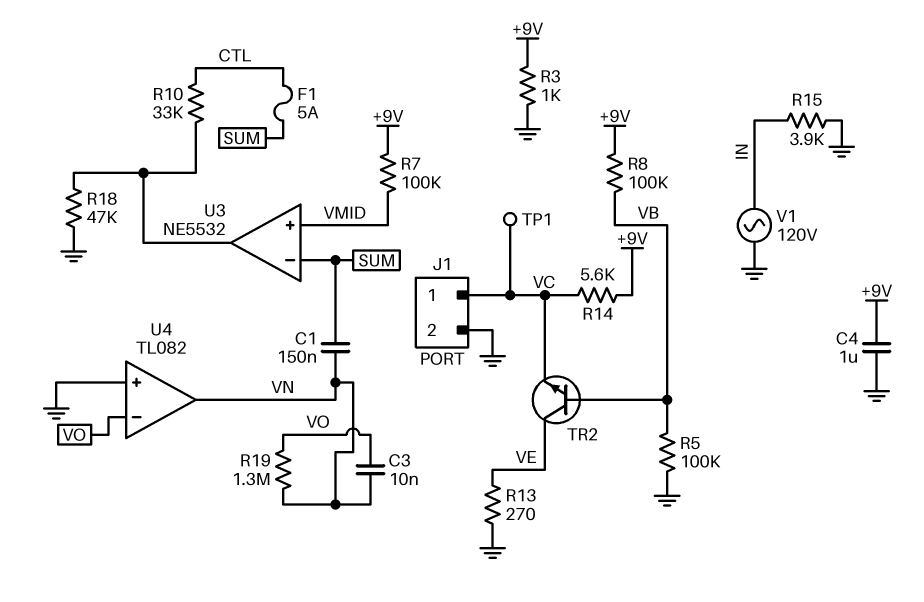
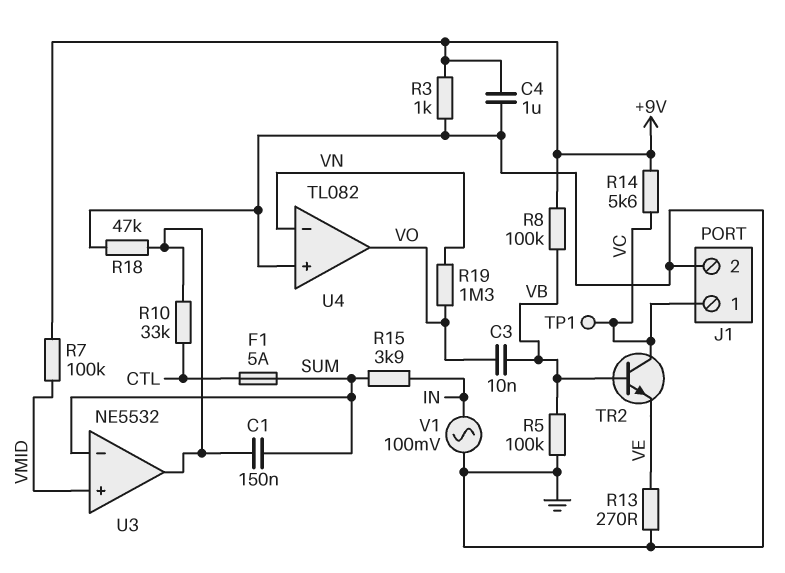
C1: 150nF (SUM, VN) -> 150nF (SUM, U3/out)
C3: 10nF (VN, VO) -> 10nF (VB, VO)
R15: 3.9k (GND, IN) -> 3.9k (IN, SUM)
TR2: NPN (B VB, C VE, E VC) -> NPN (B VB, C VC, E VE)
U4 pin in-: VO -> VN
U4 pin out: VN -> VO
V1: AC 120V (GND, IN) -> AC 100mV (GND, IN)

